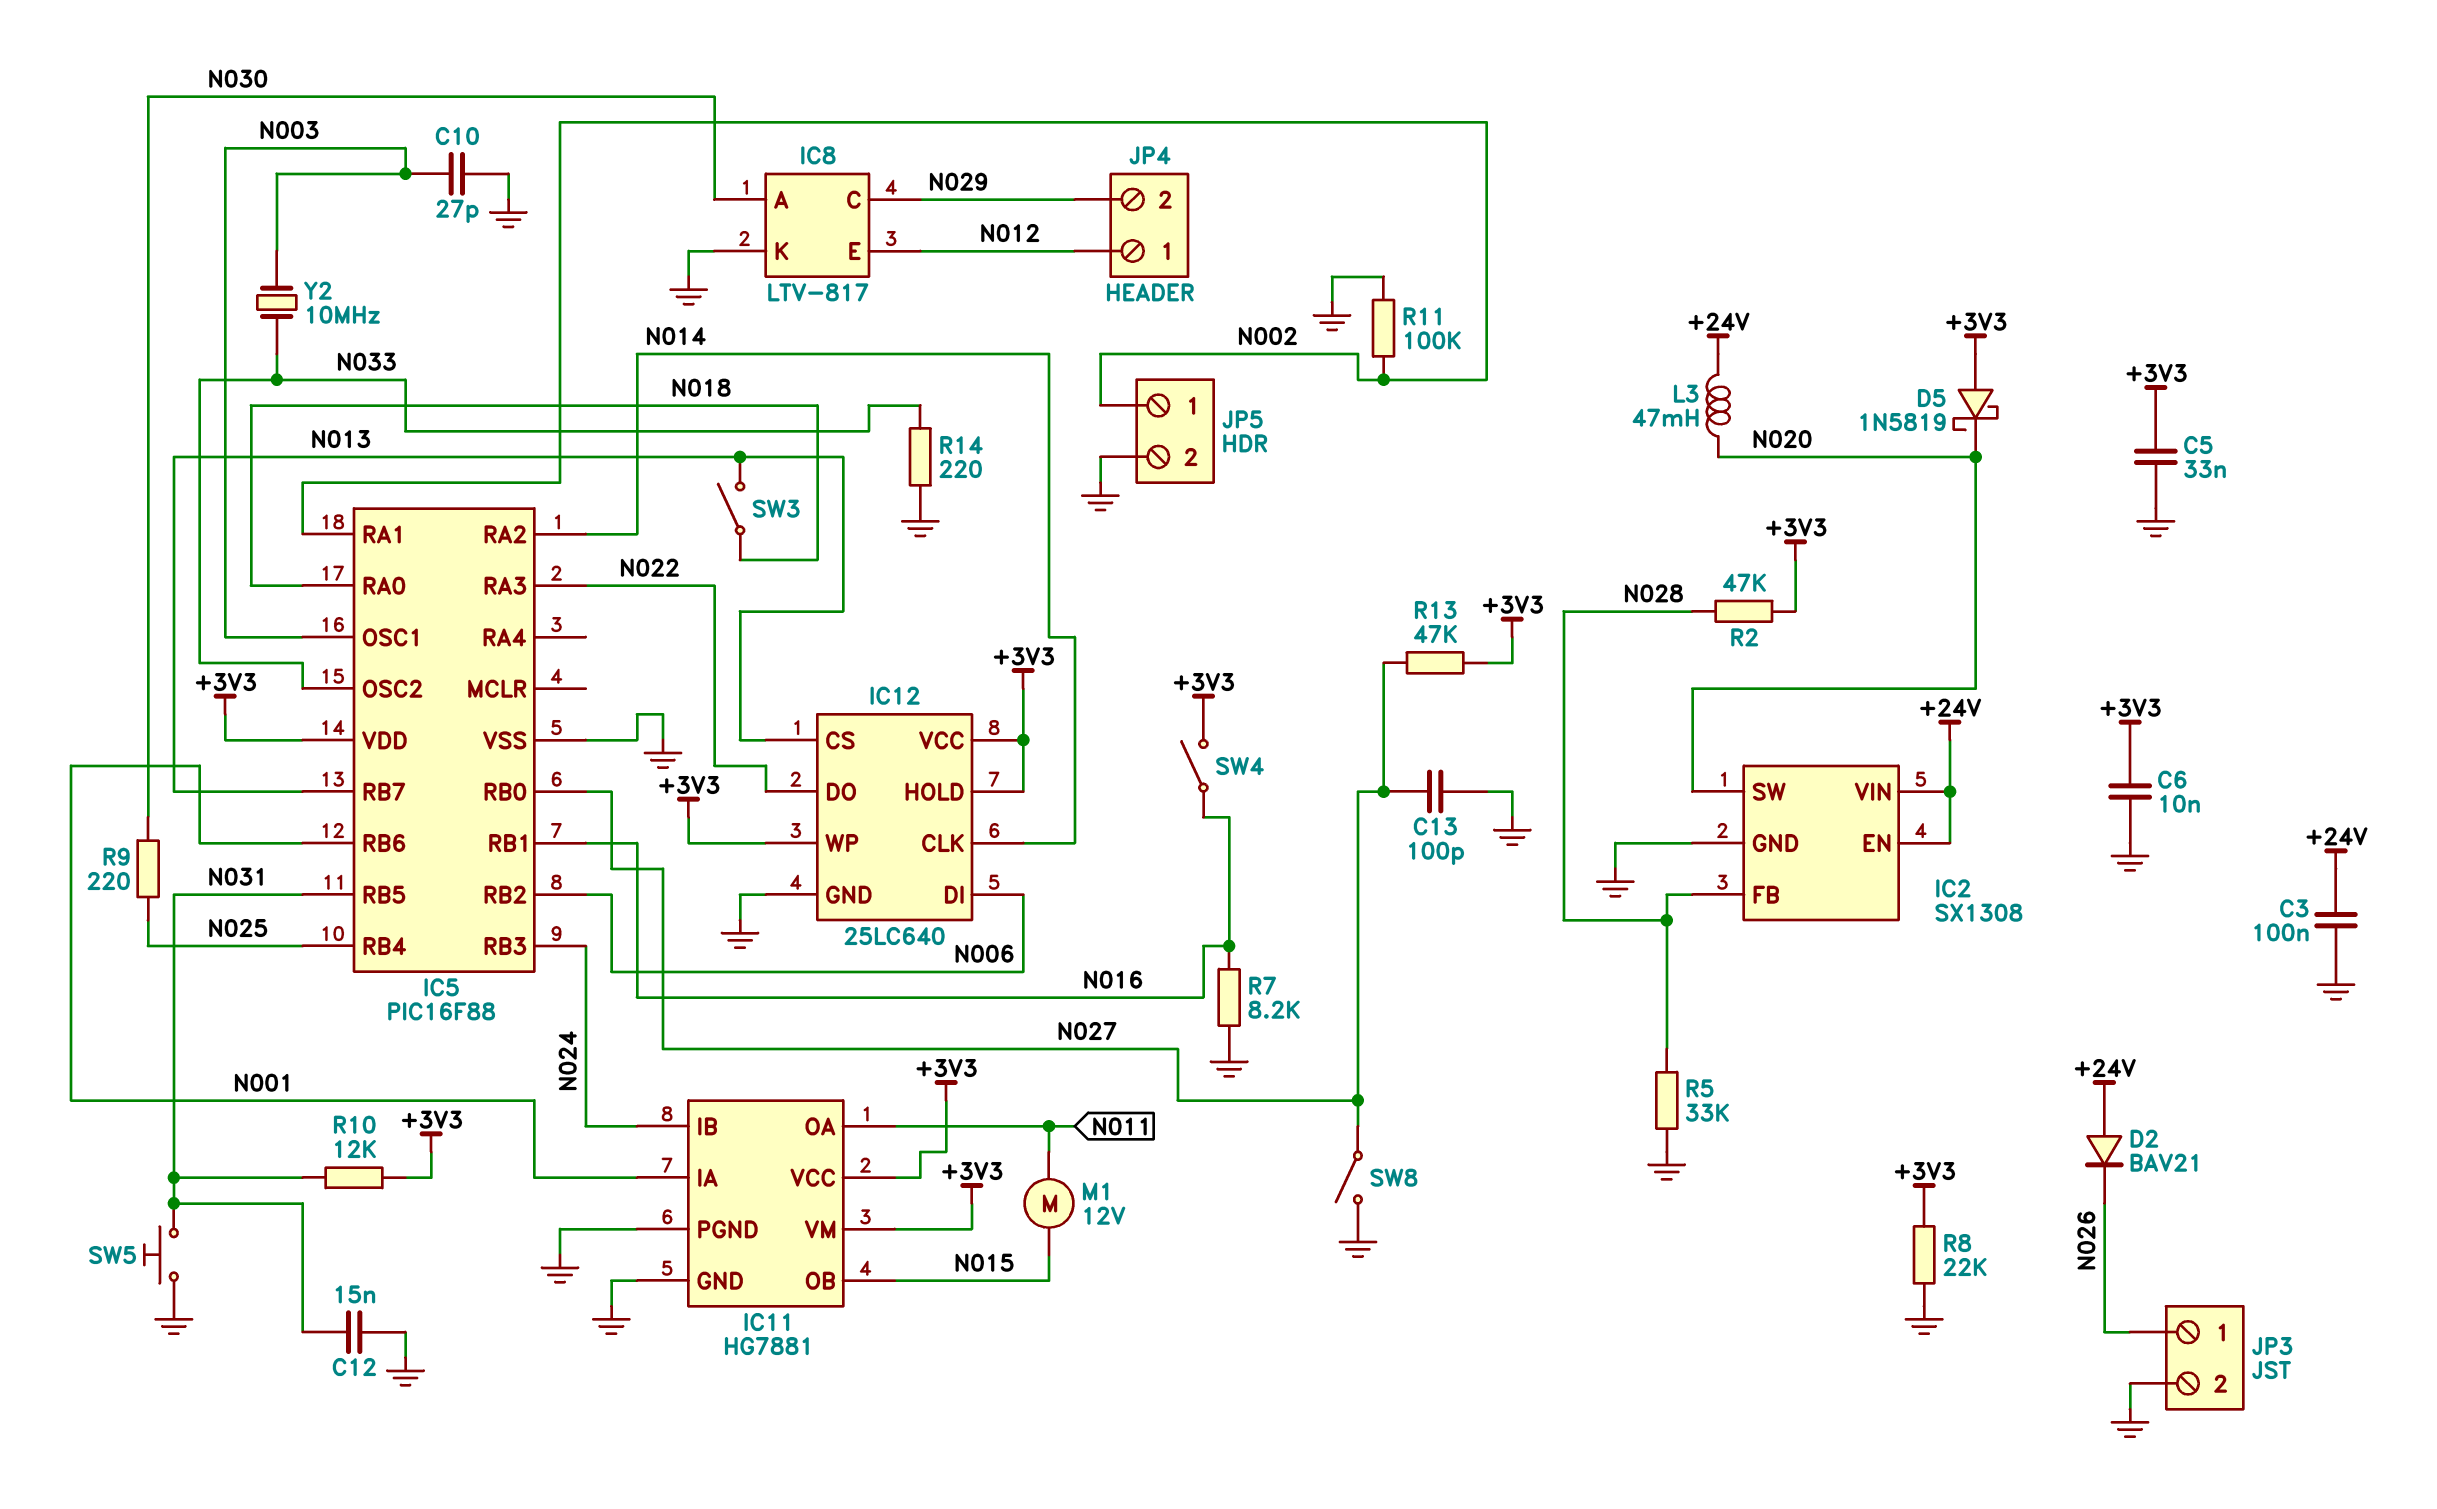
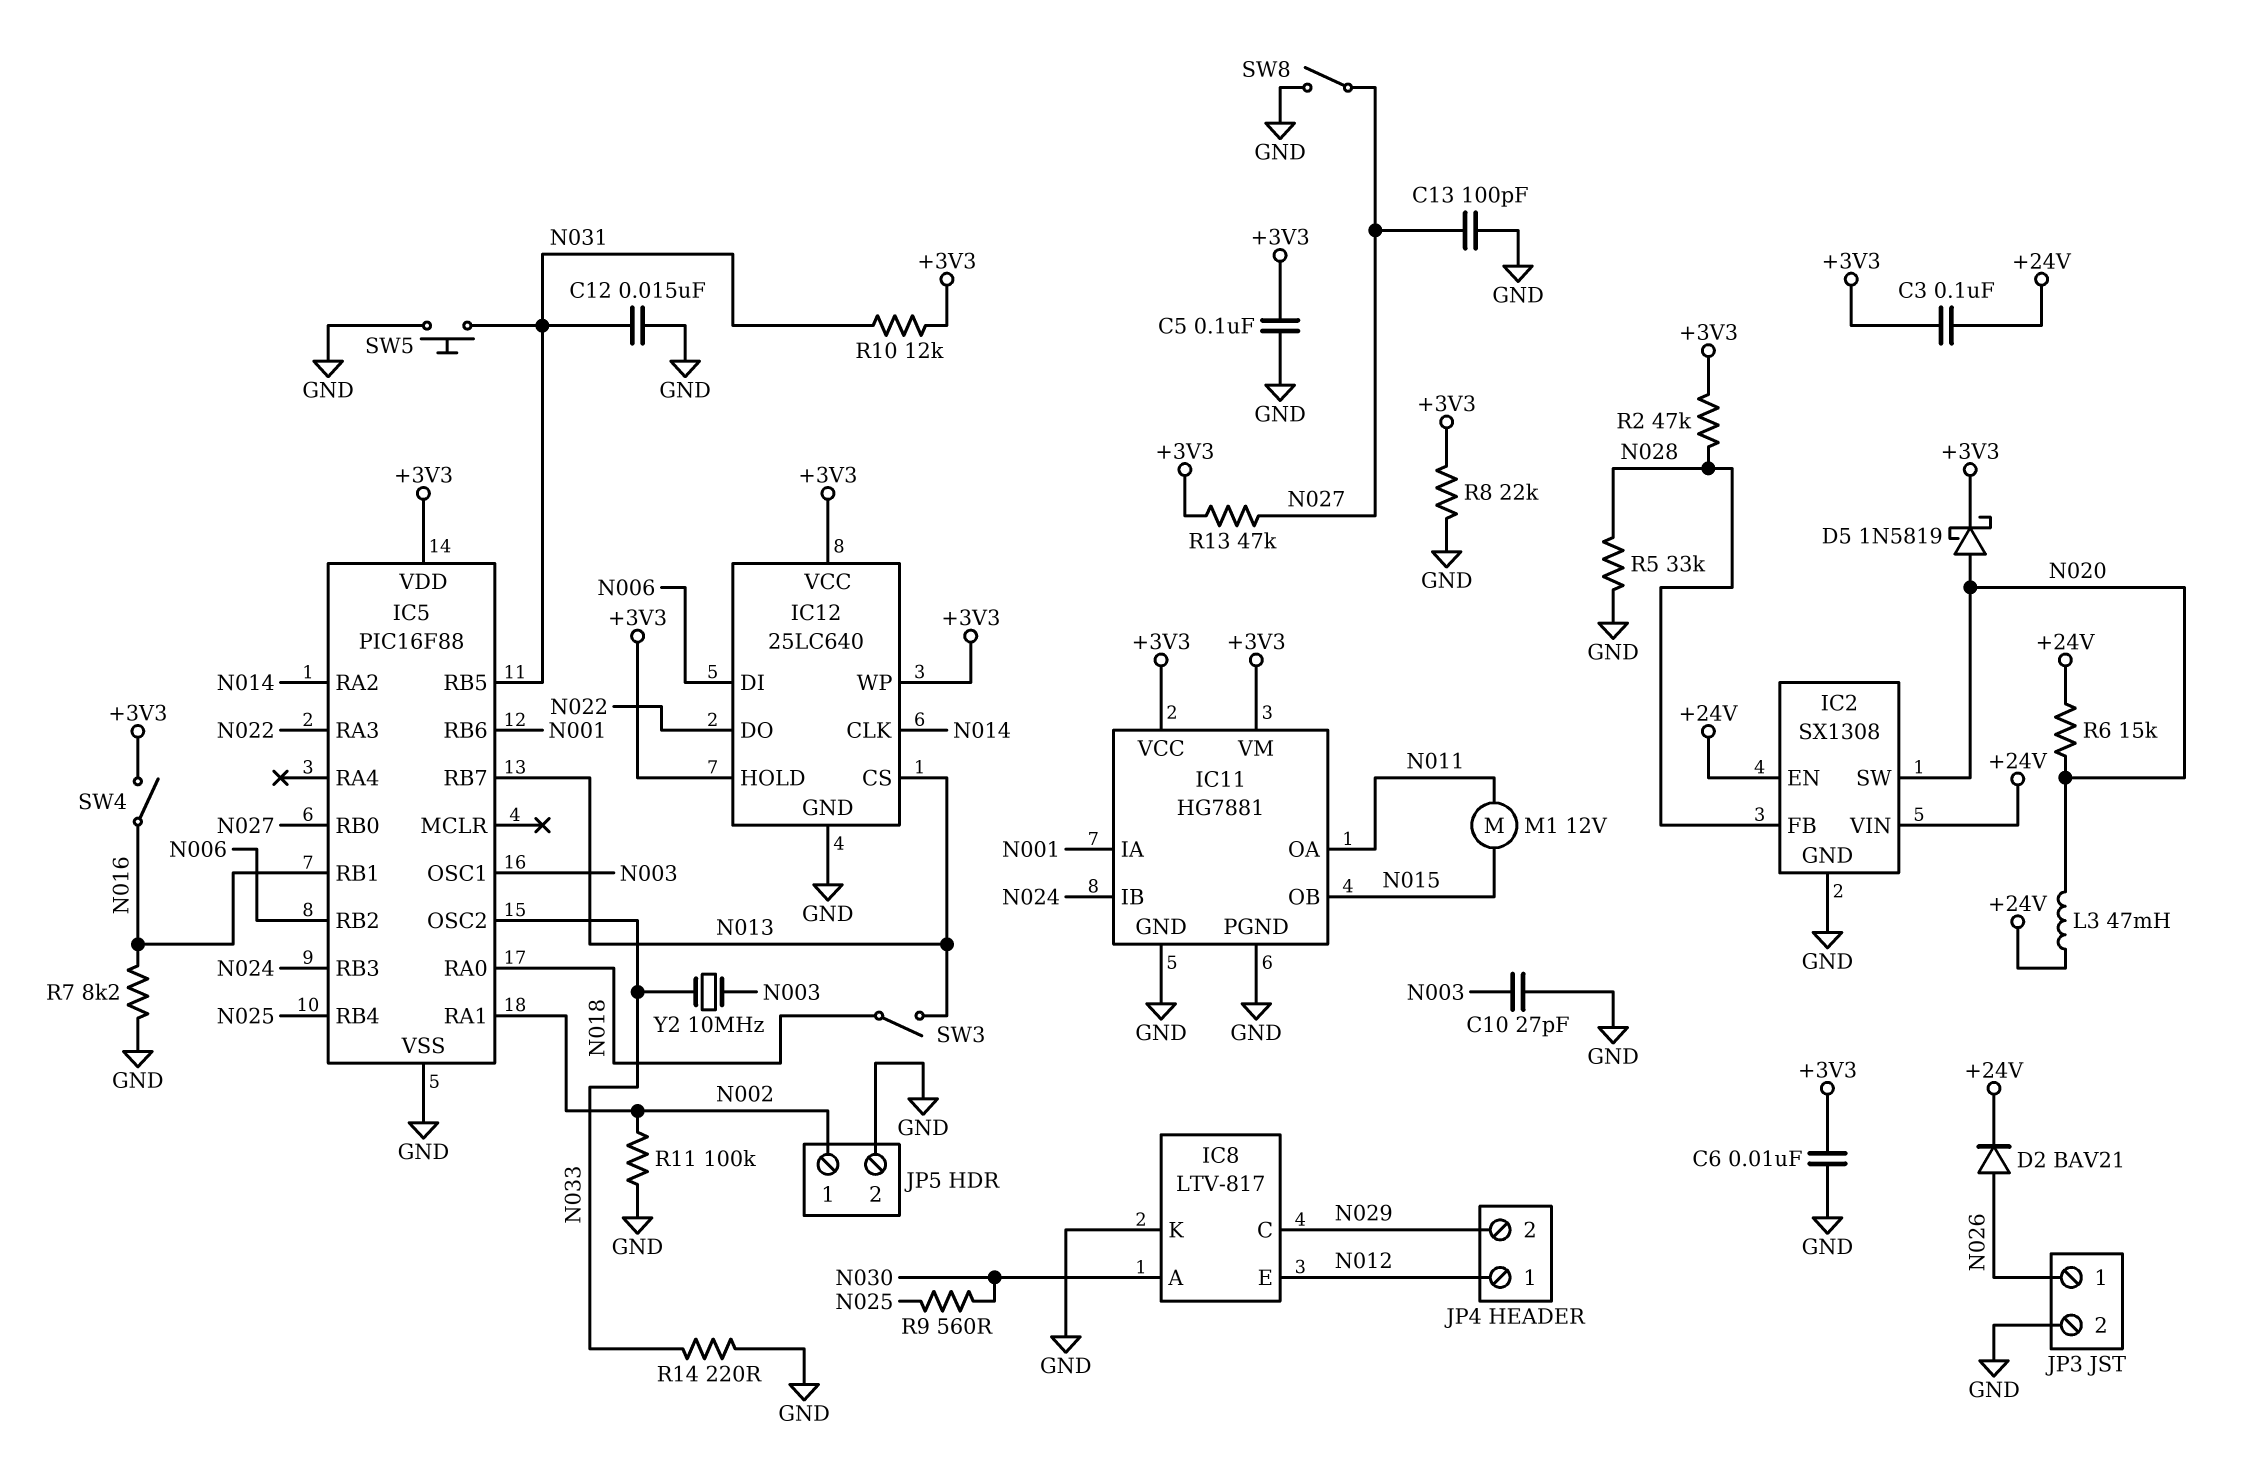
C3: 100nF (+24V, GND) -> 100nF (+3V3, +24V)
C5: 33nF (+3V3, GND) -> 100nF (+3V3, GND)
D2: diode BAV21 (A +24V, K N026) -> diode BAV21 (A N026, K +24V)
D5: schottky 1N5819 (A +3V3, K N020) -> schottky 1N5819 (A N020, K +3V3)
R6: none -> 15k (+24V, N020)
R9: 220 (N025, N030) -> 560 (N025, N030)

